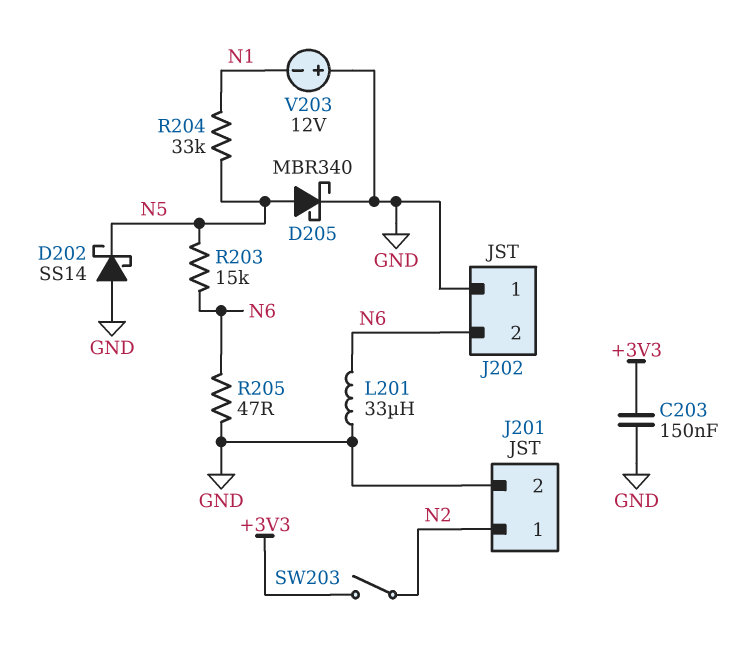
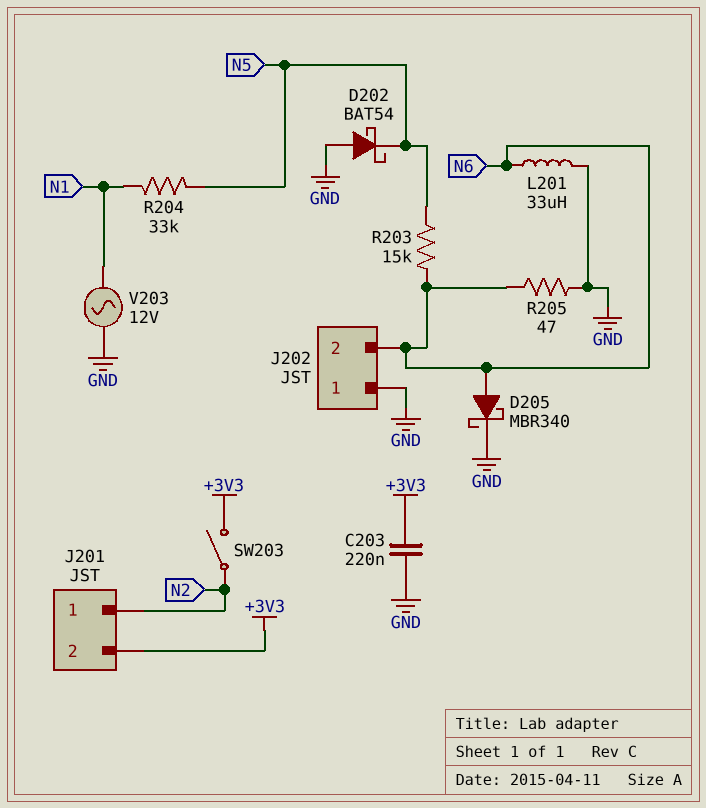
C203: 150nF (+3V3, GND) -> 220nF (+3V3, GND)
D202: schottky SS14 (A GND, K N5) -> schottky BAT54 (A GND, K N5)
D205: schottky MBR340 (A N5, K GND) -> schottky MBR340 (A N6, K GND)
J201 pin 2: GND -> +3V3
V203: 12V (plus GND, minus N1) -> AC 12V (GND, N1)

